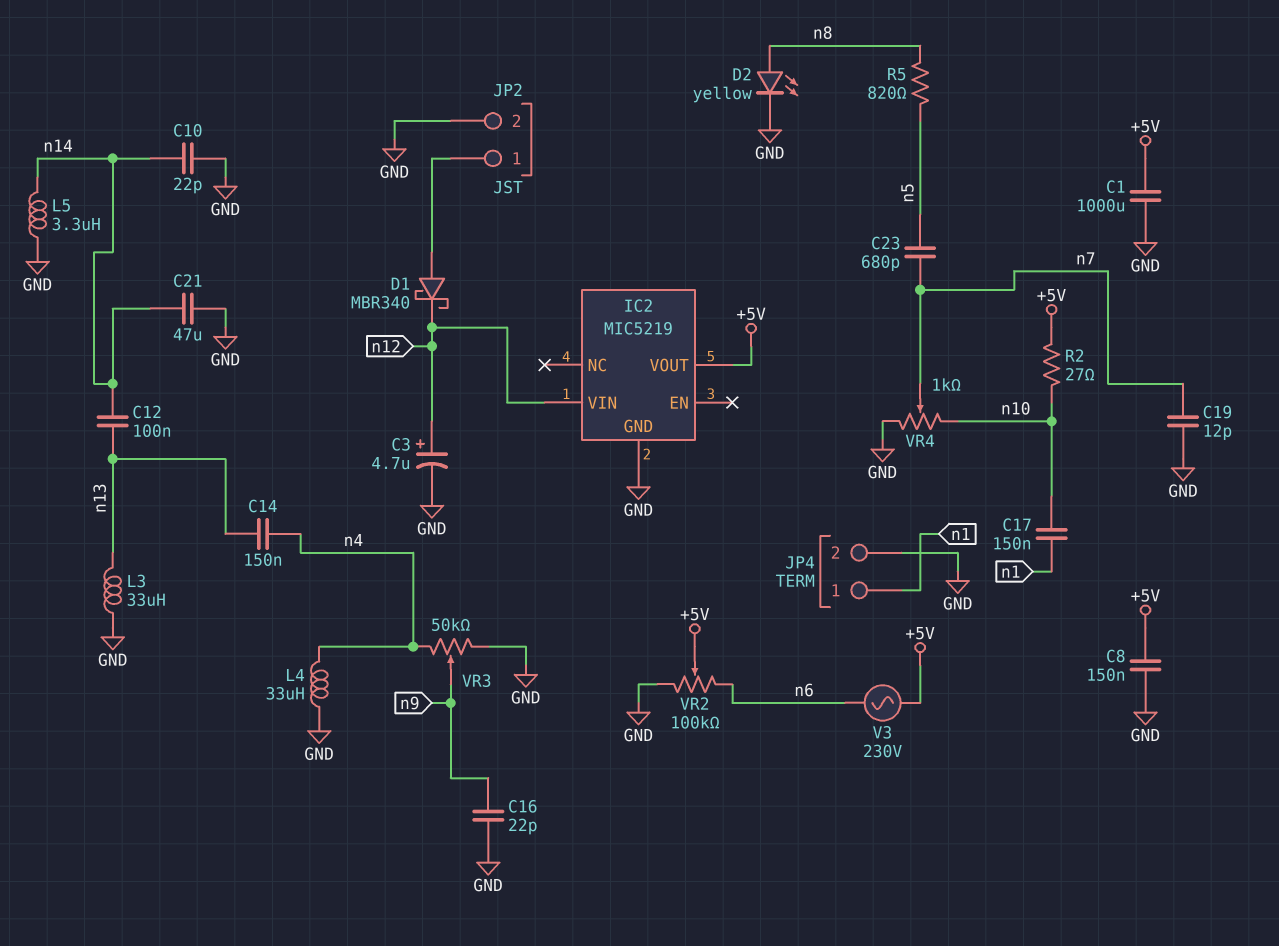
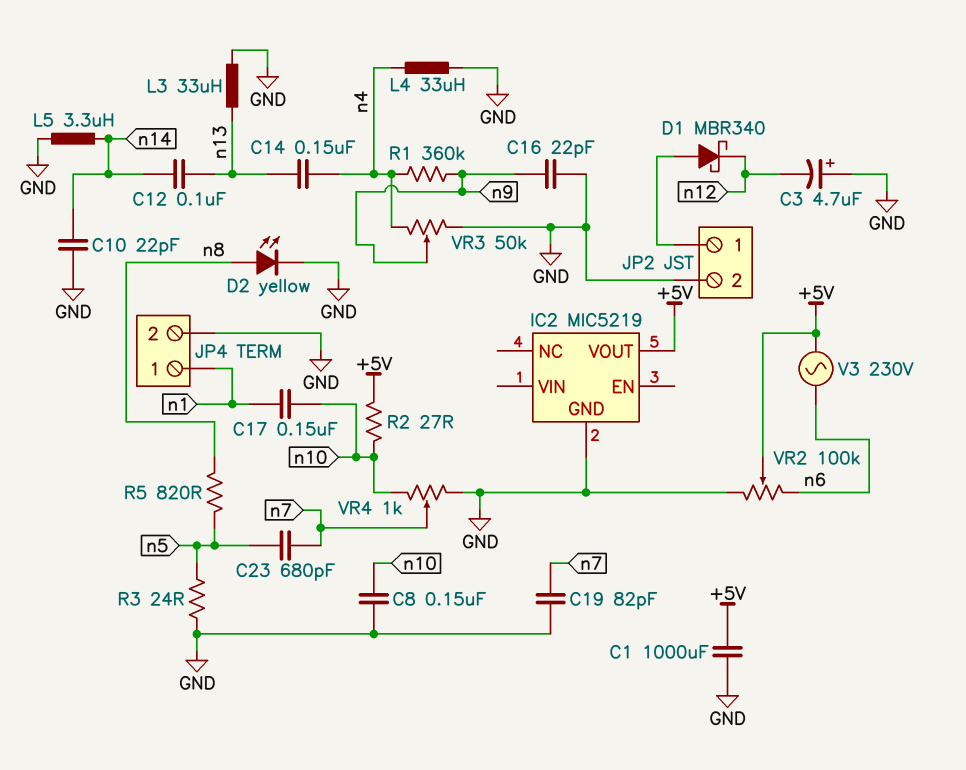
C3: 4.7uF (plus n12, minus GND) -> 4.7uF (plus GND, minus n12)
C8: 150nF (+5V, GND) -> 150nF (GND, n10)
C19: 12pF (GND, n7) -> 82pF (GND, n7)
C21: 47uF (GND, n14) -> none
IC2 pin VIN: n12 -> none
R1: none -> 360k (n4, n9)
R3: none -> 24 (GND, n5)

